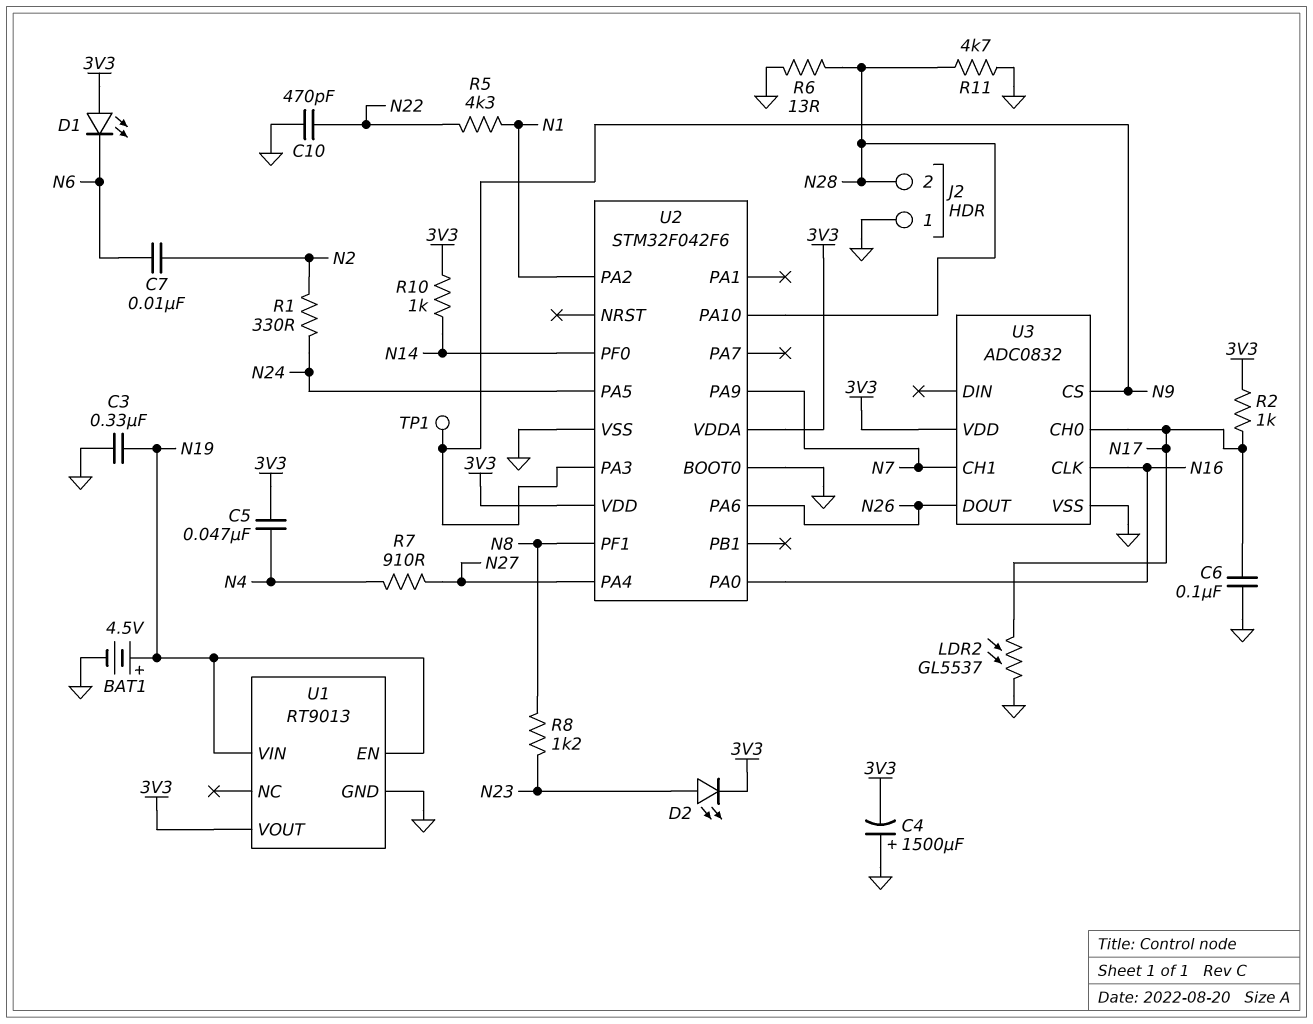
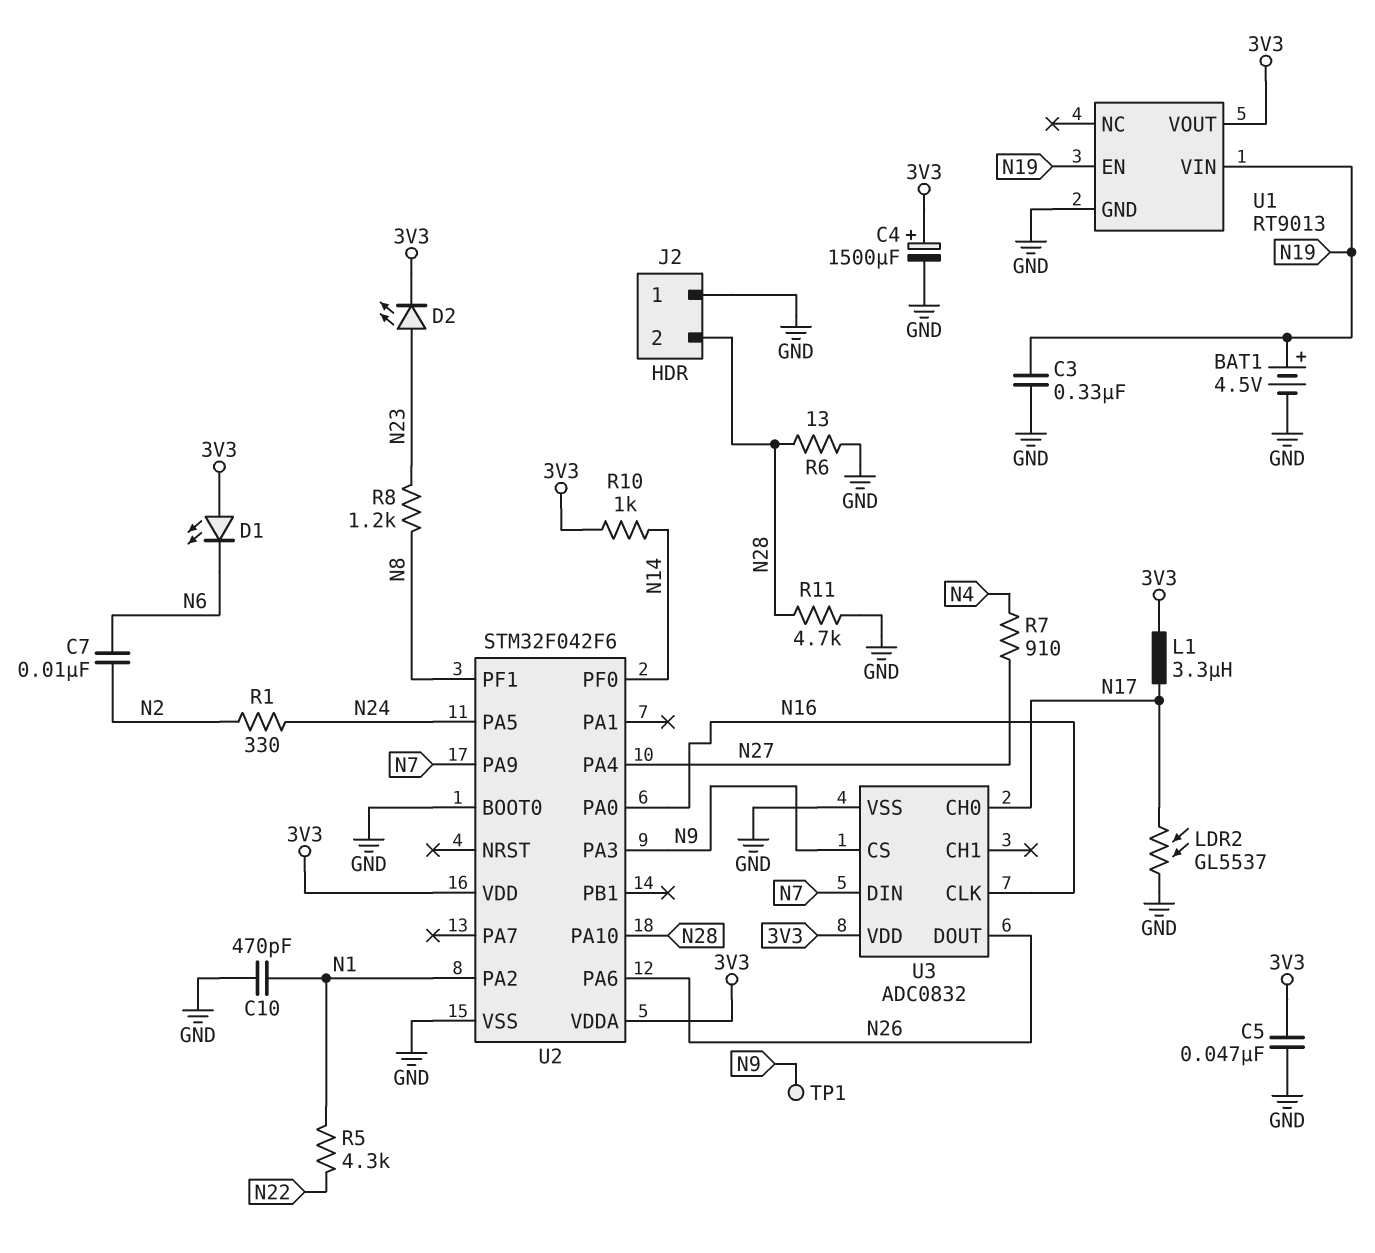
C4: 1500uF (plus GND, minus 3V3) -> 1500uF (plus 3V3, minus GND)
C5: 47nF (3V3, N4) -> 47nF (3V3, GND)
C6: 100nF (GND, N17) -> none
C10: 470pF (GND, N22) -> 470pF (GND, N1)
L1: none -> 3.3uH (3V3, N17)
R2: 1k (3V3, N17) -> none
U3 pin CH1: N7 -> none
U3 pin DIN: none -> N7

